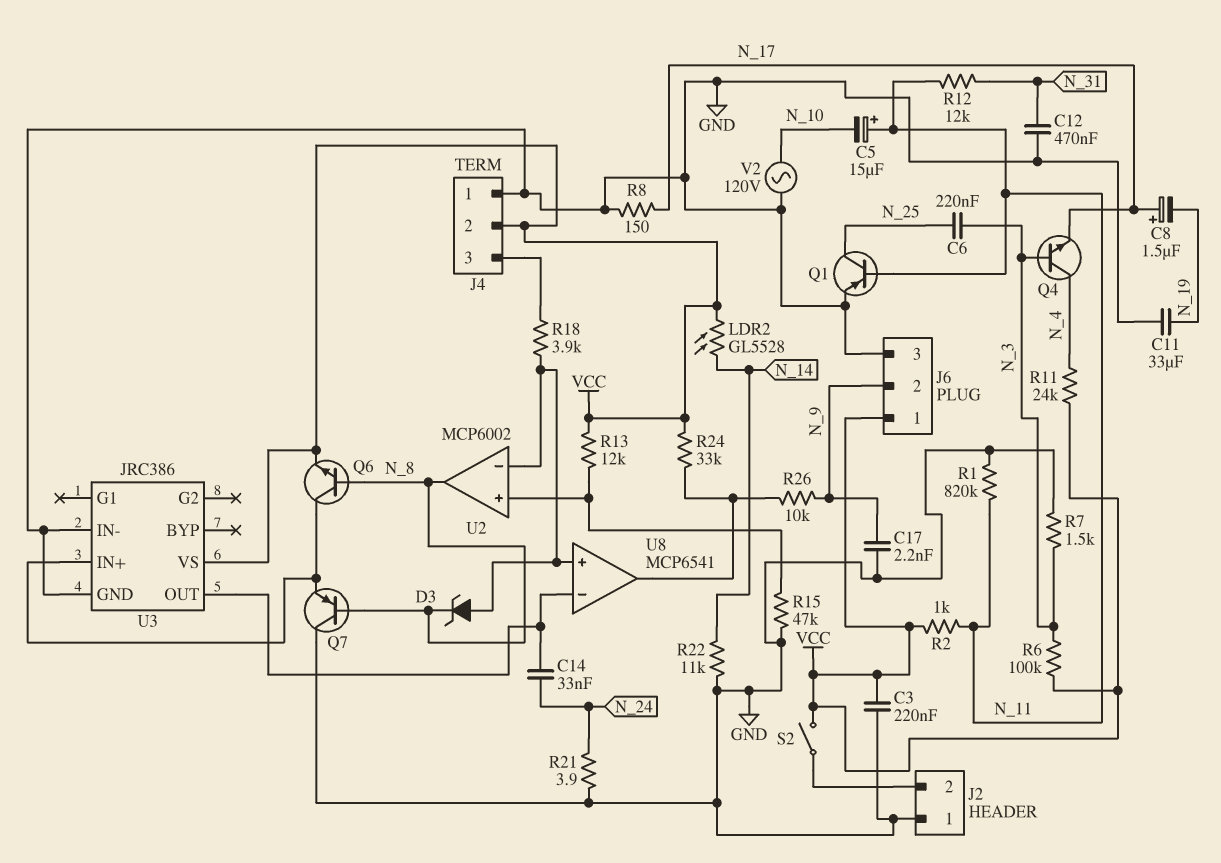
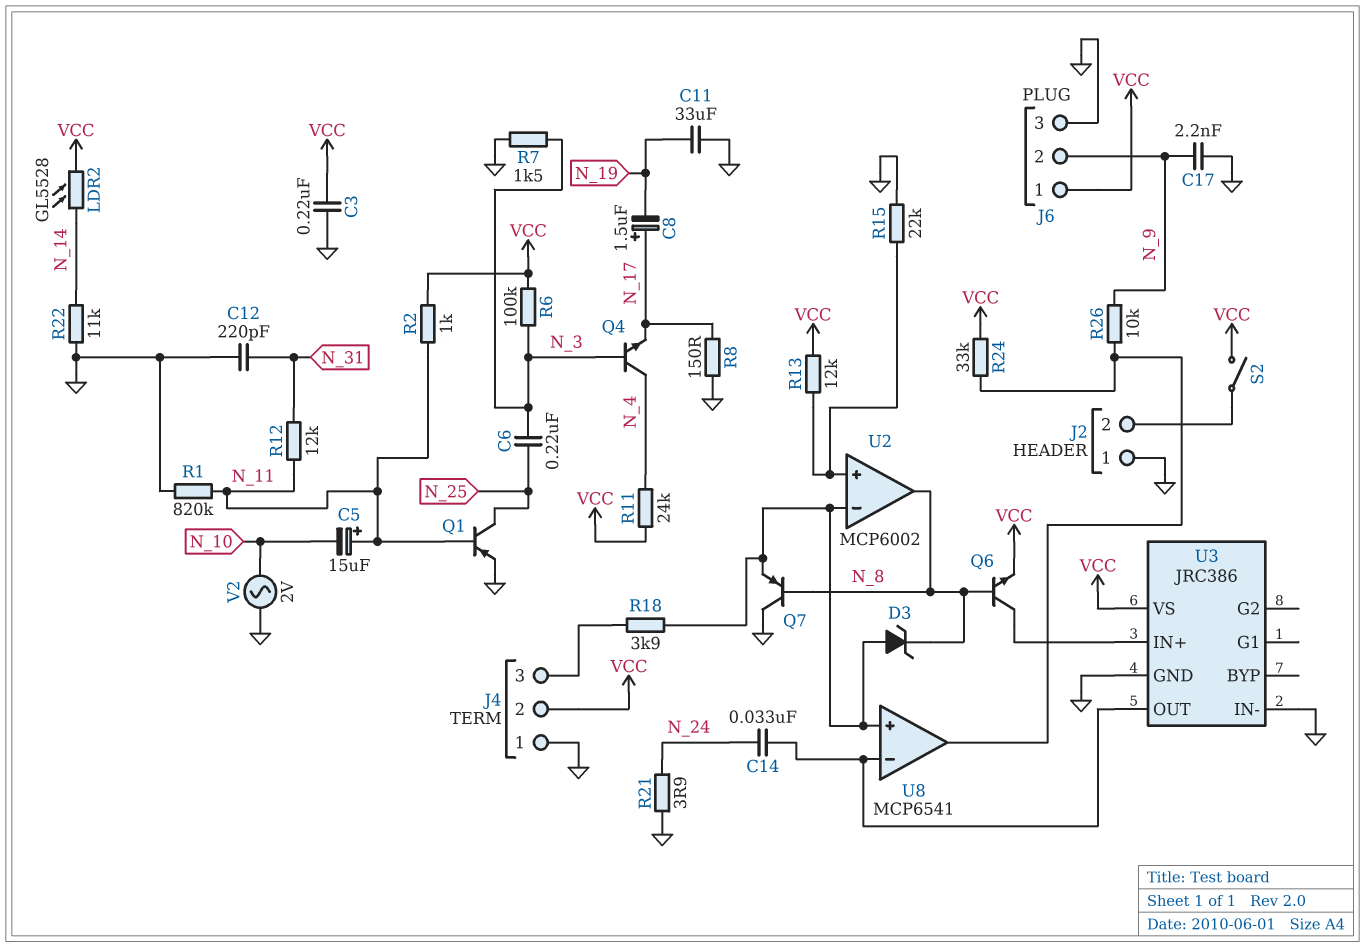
C12: 470nF (GND, N_31) -> 220pF (GND, N_31)
Q7: PNP (B N_8, C GND, E U3/IN+) -> PNP (B N_8, C GND, E U2/in-)
R15: 47k (GND, U2/in+) -> 22k (GND, U2/in+)
V2: AC 120V (GND, N_10) -> AC 2V (GND, N_10)

